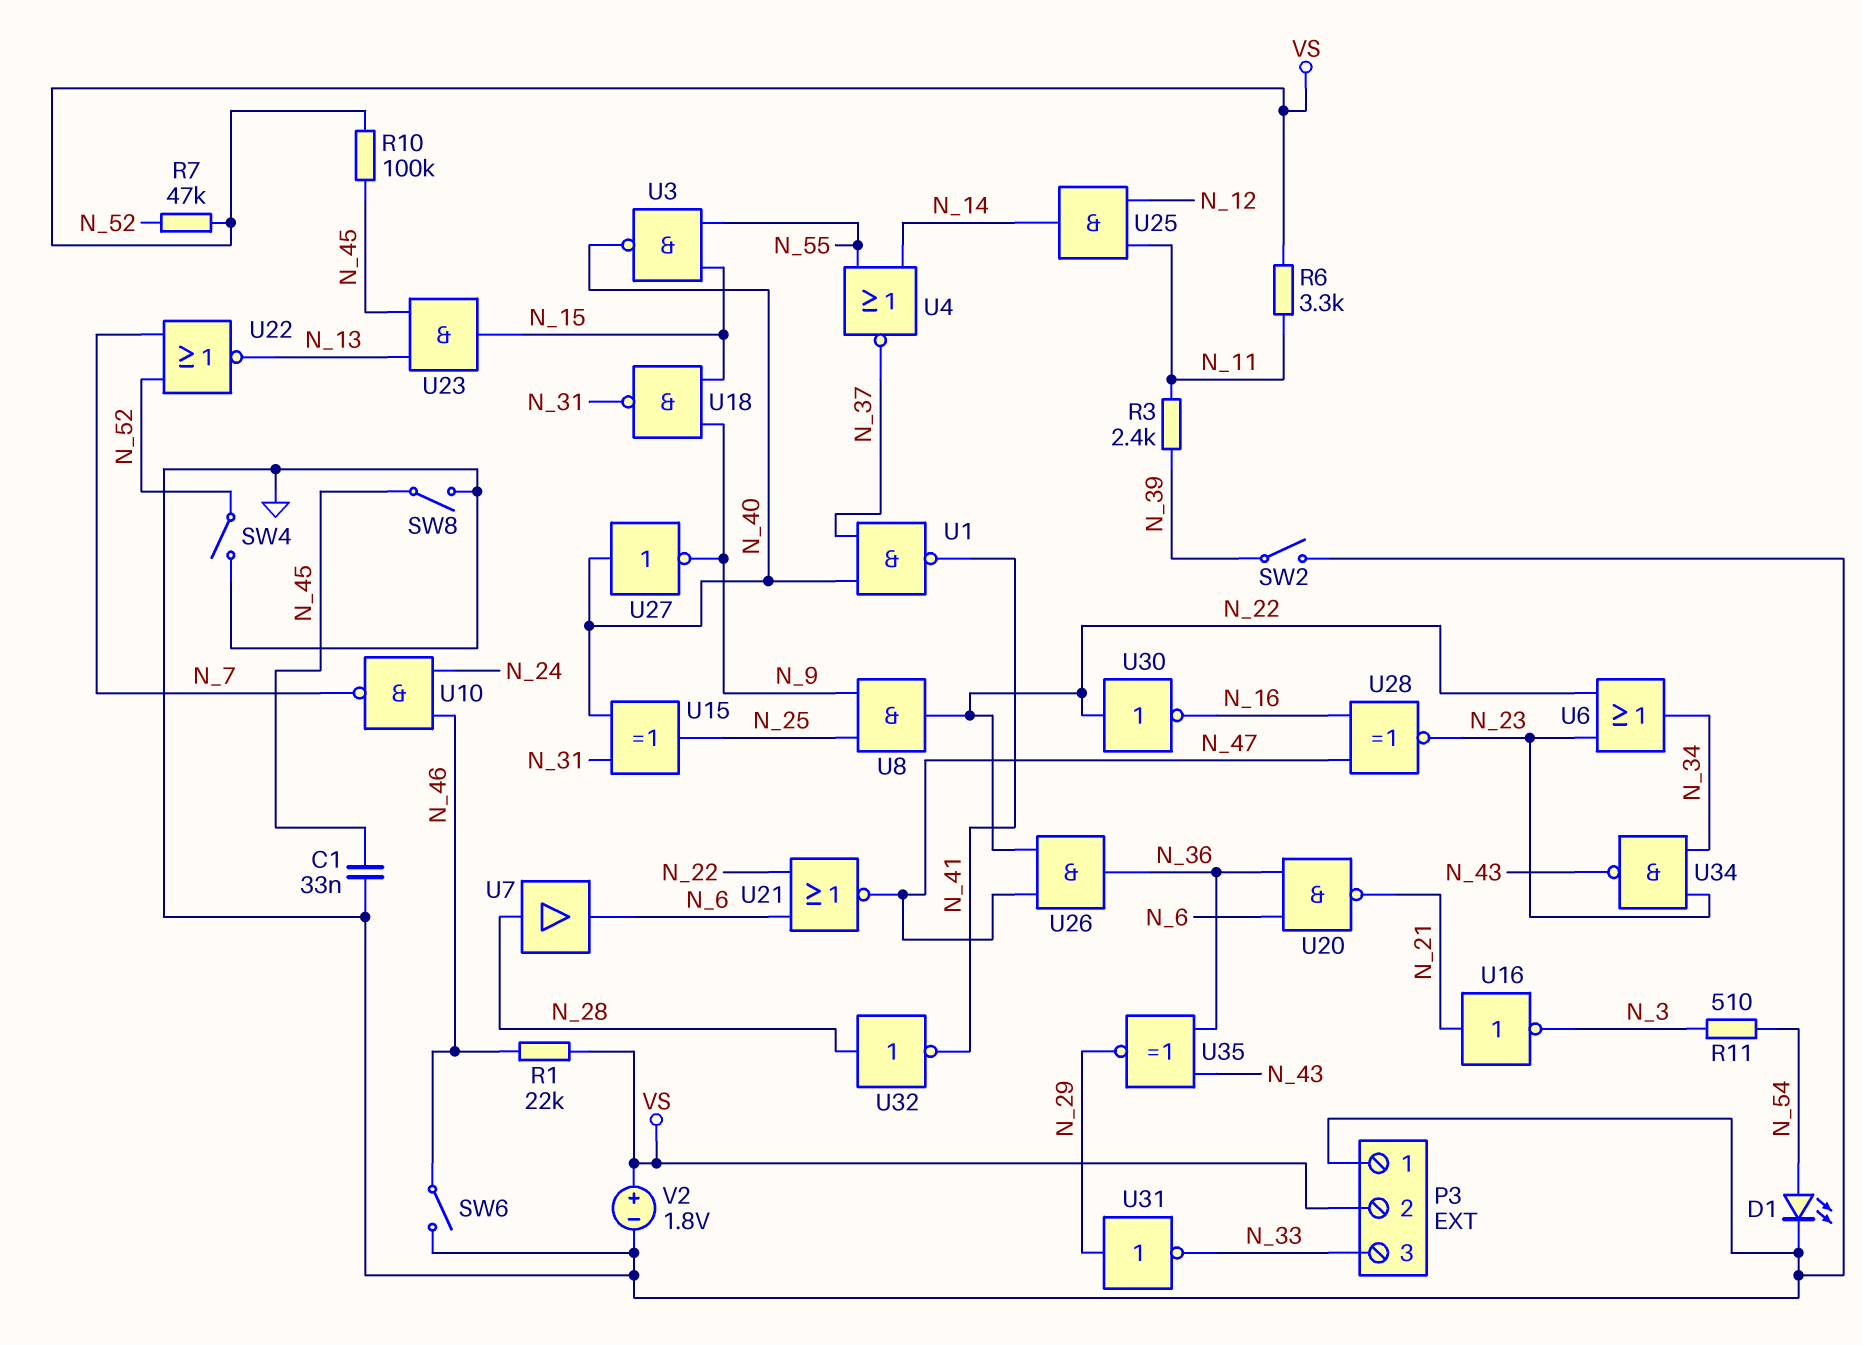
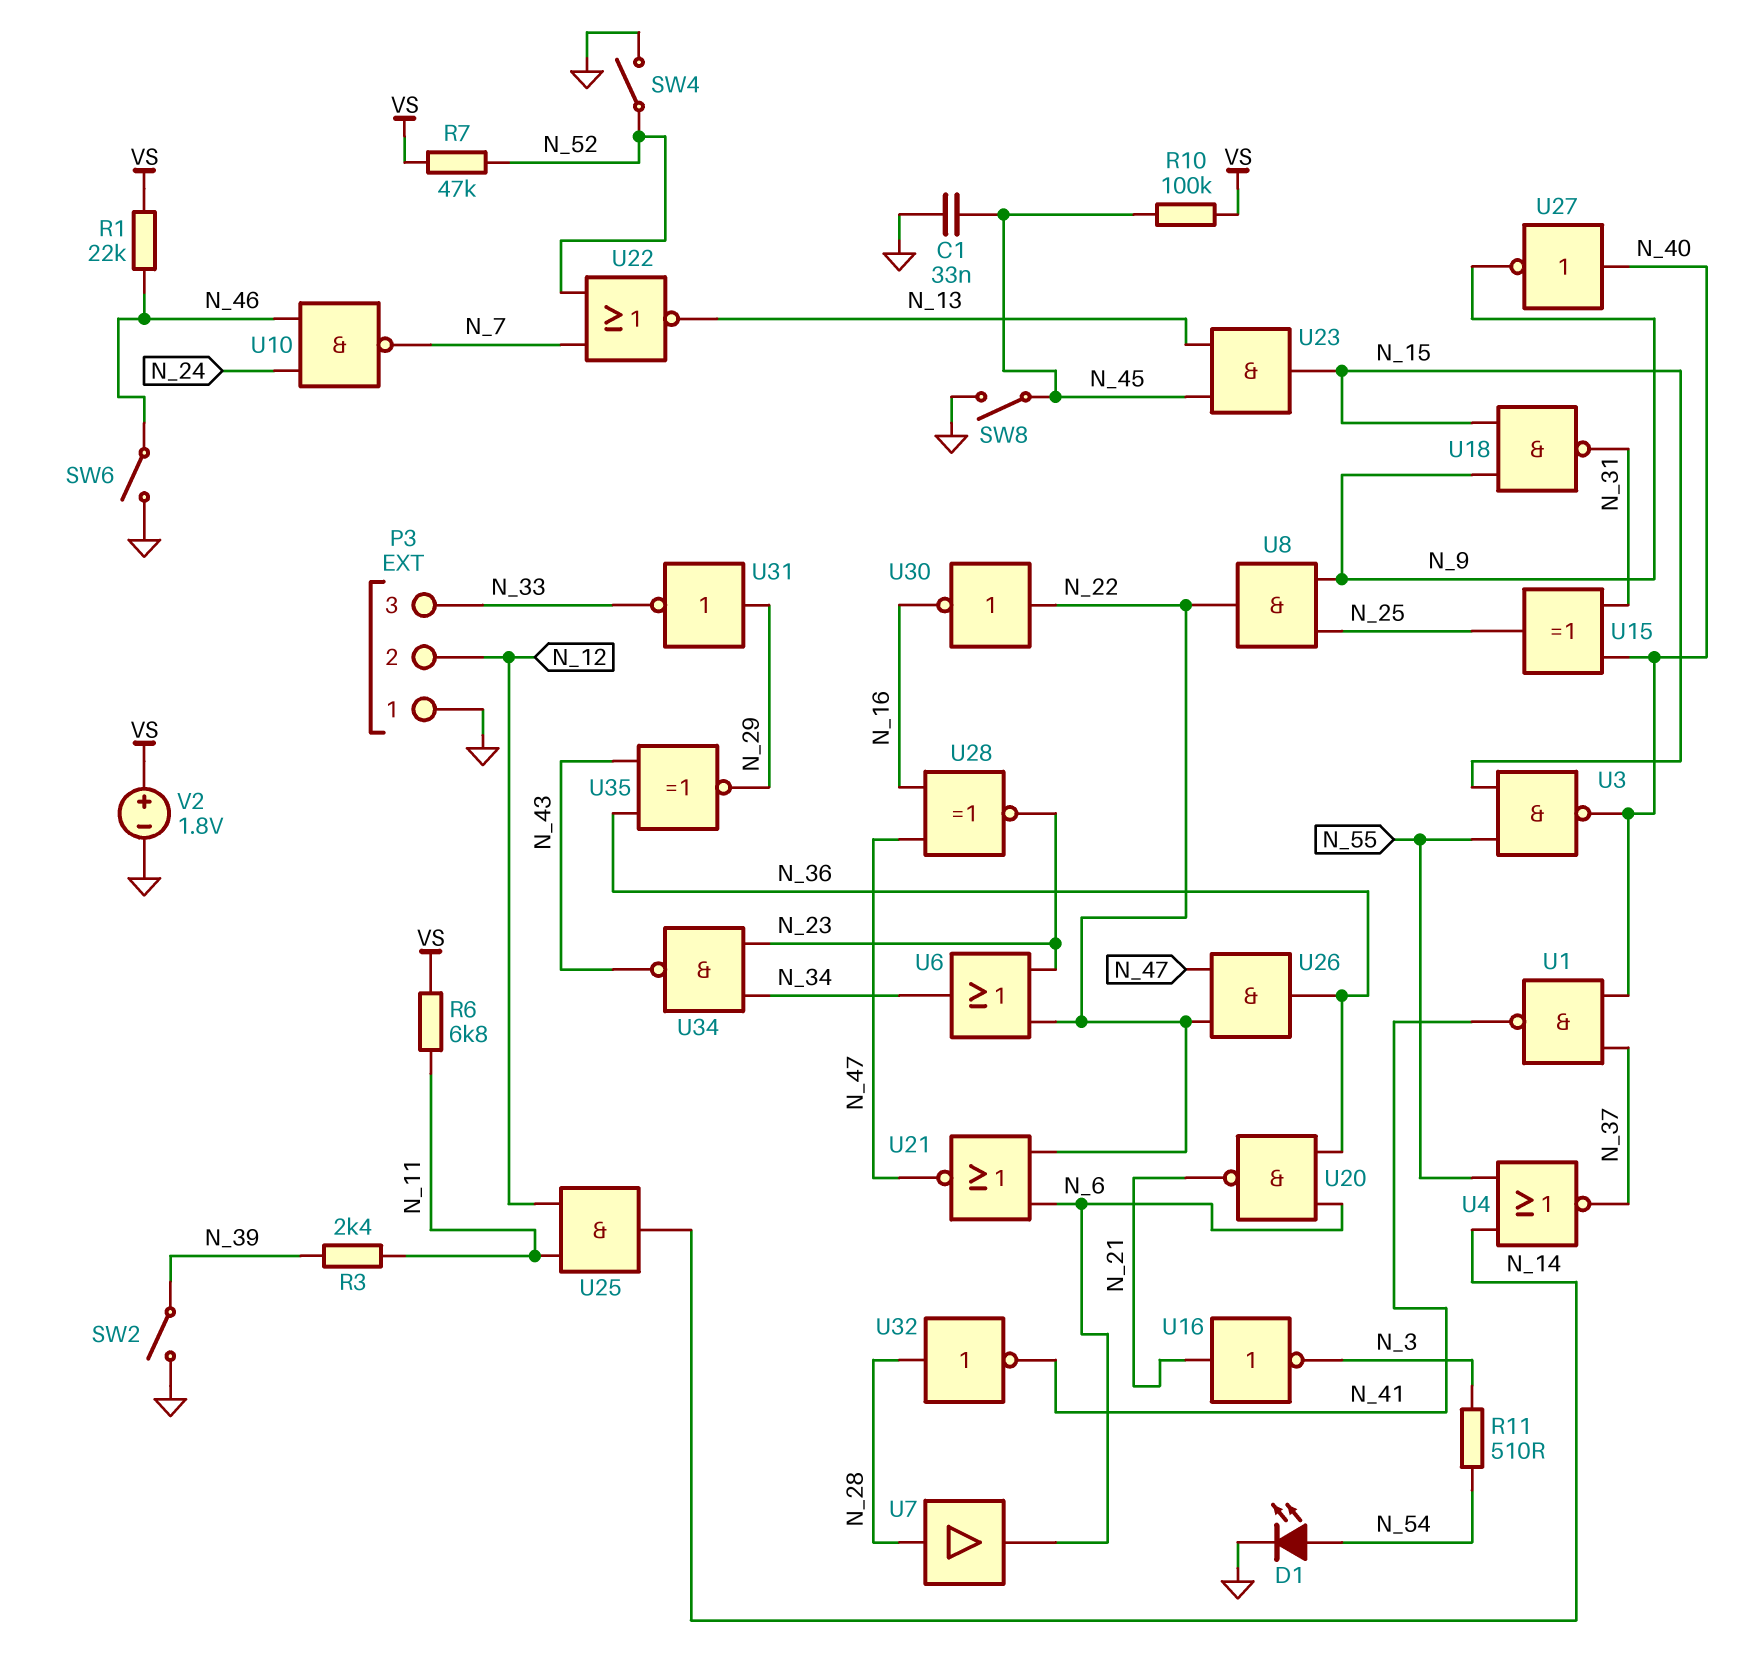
P3 pin 2: VS -> N_12
R6: 3.3k (N_11, VS) -> 6.8k (N_11, VS)

